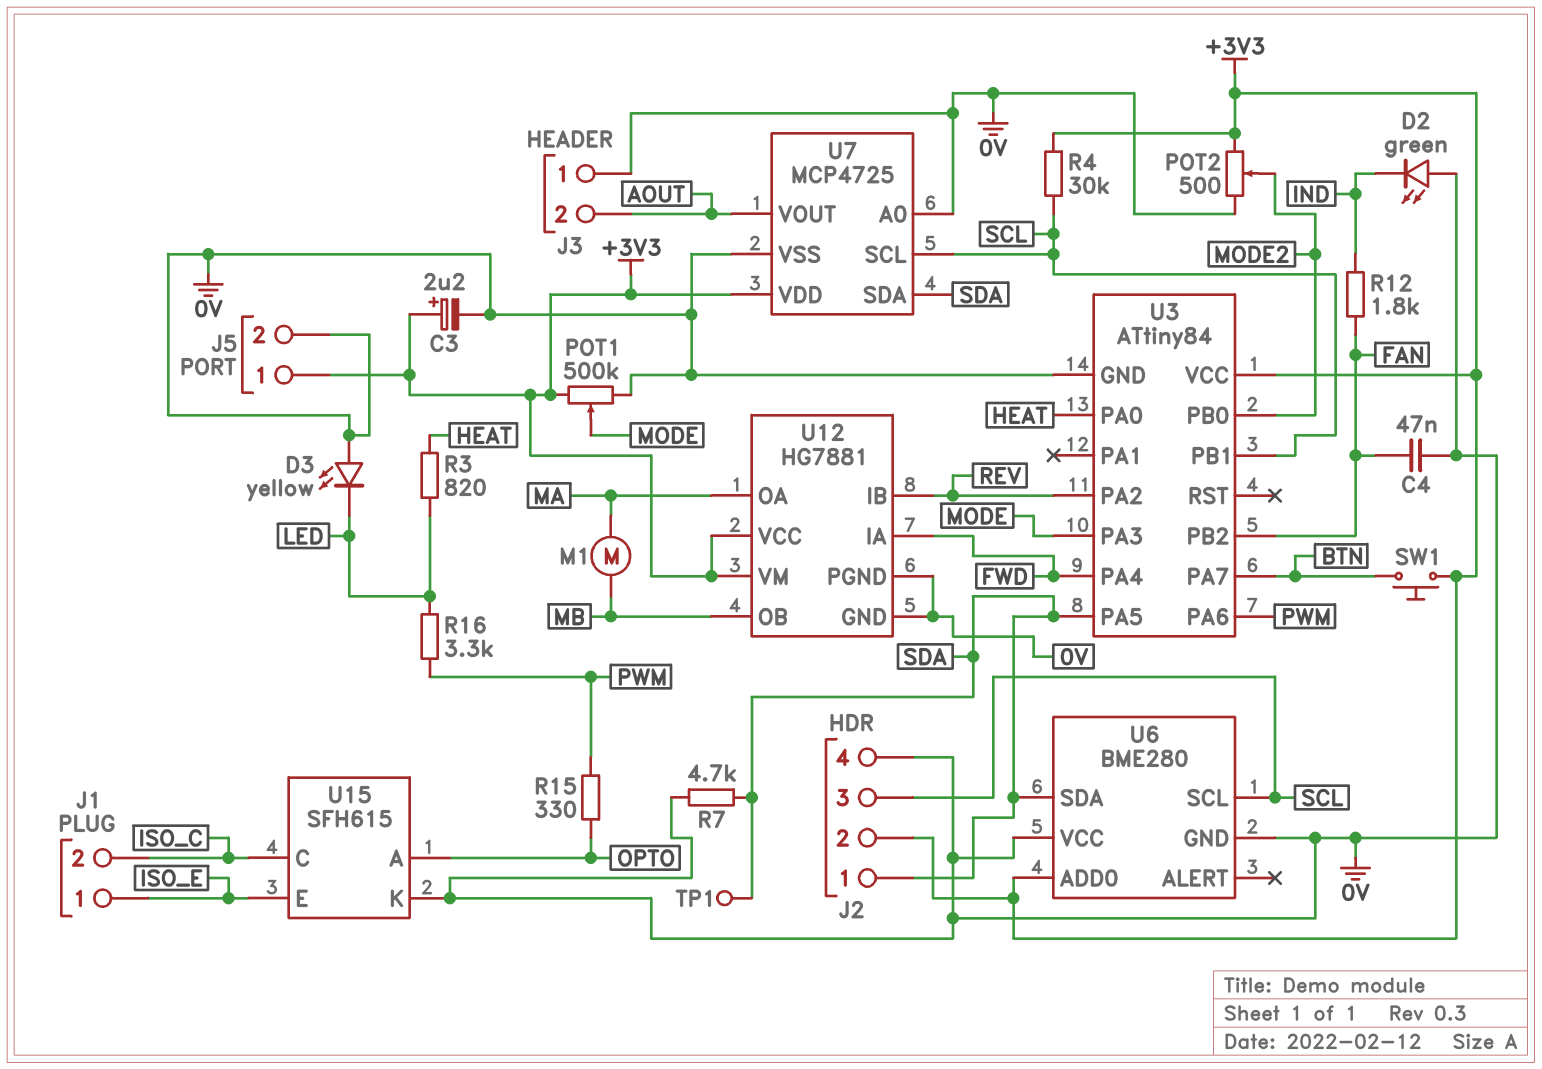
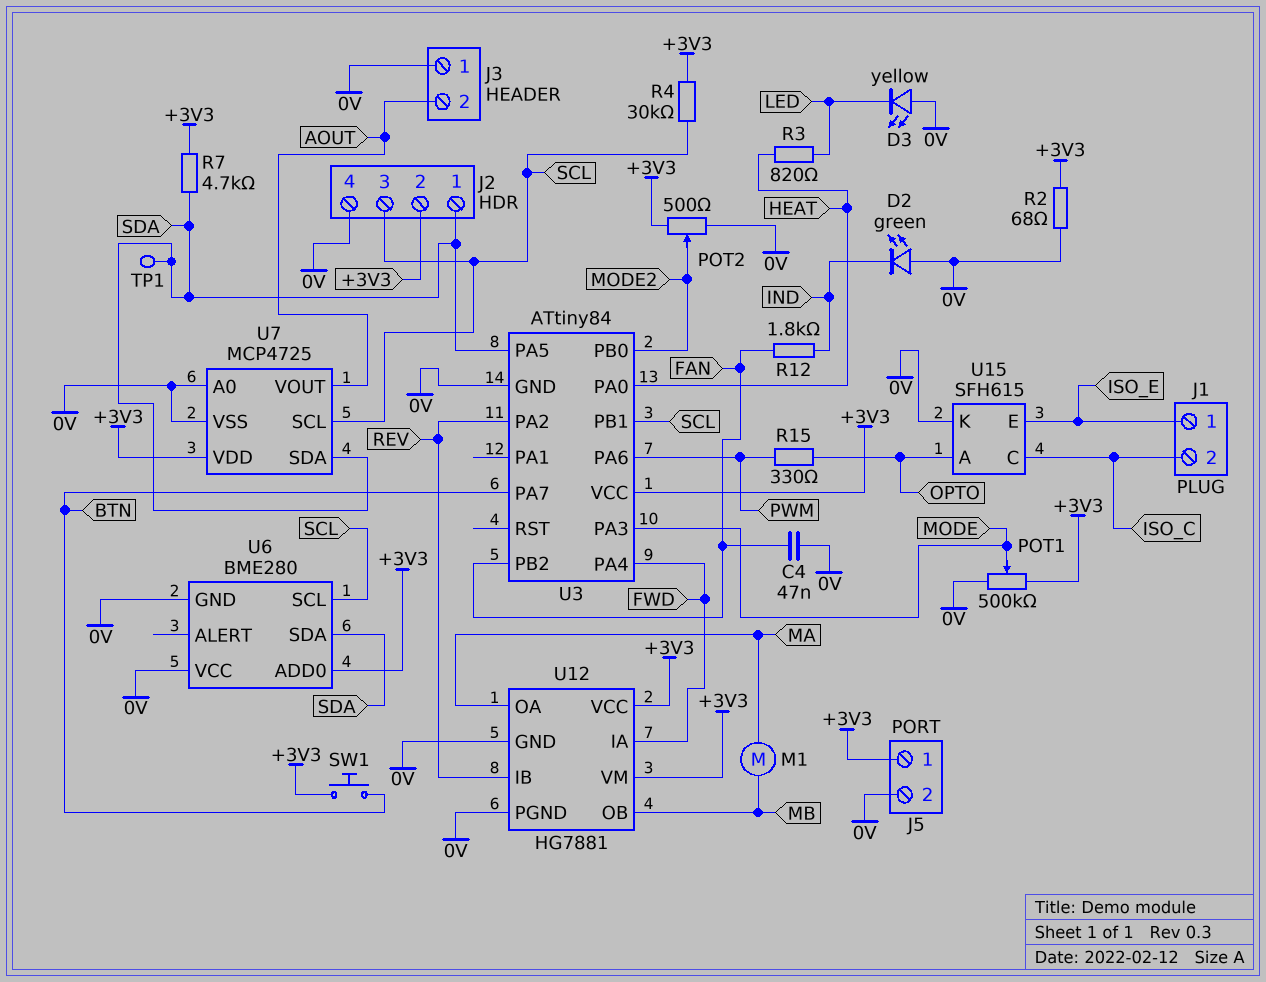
C3: 2.2uF (plus +3V3, minus 0V) -> none
R2: none -> 68 (+3V3, 0V)
R7: 4.7k (0V, SDA) -> 4.7k (+3V3, SDA)
R16: 3.3k (LED, PWM) -> none

